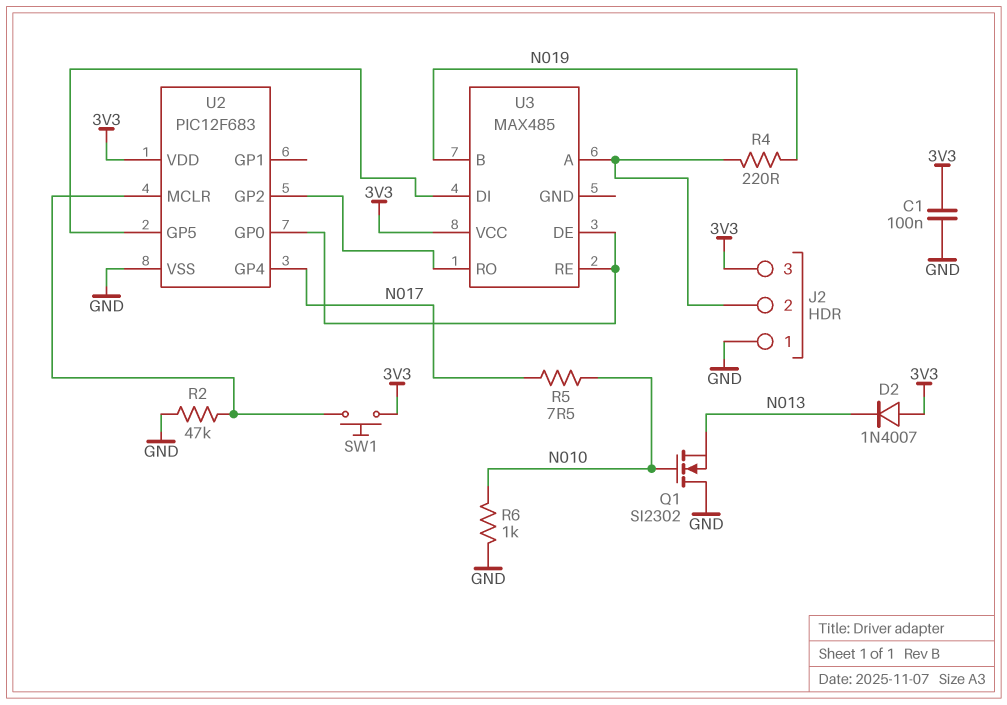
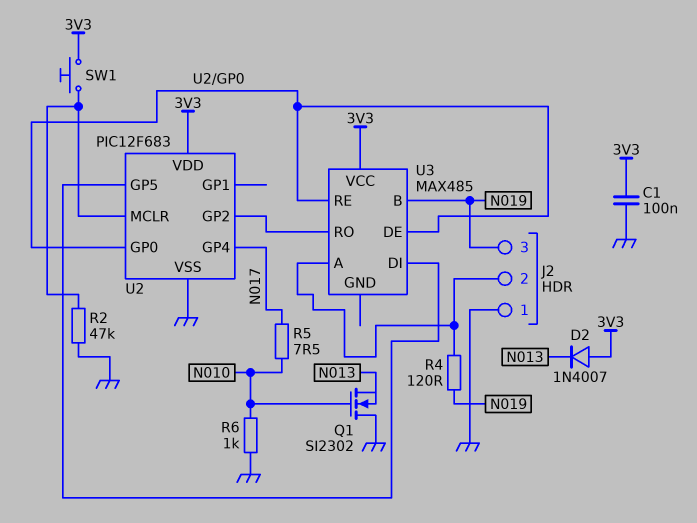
J2 pin 3: 3V3 -> N019
R4: 220 (J2/2, N019) -> 120 (J2/2, N019)

